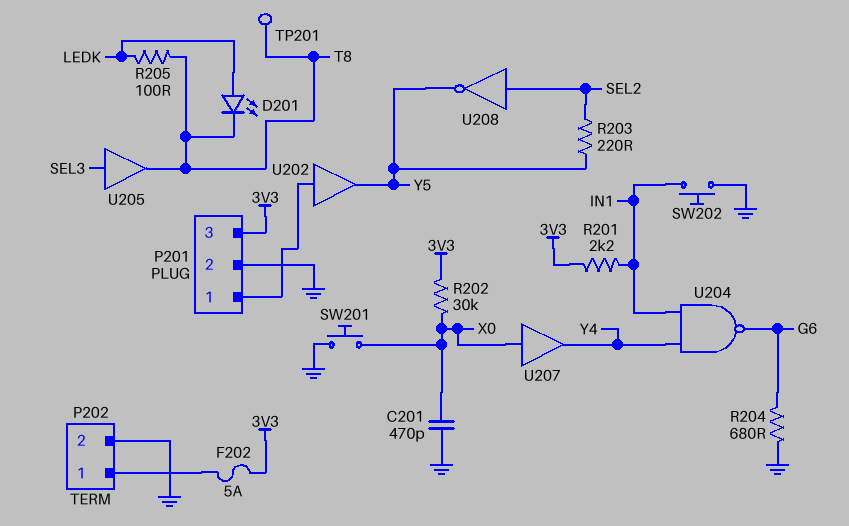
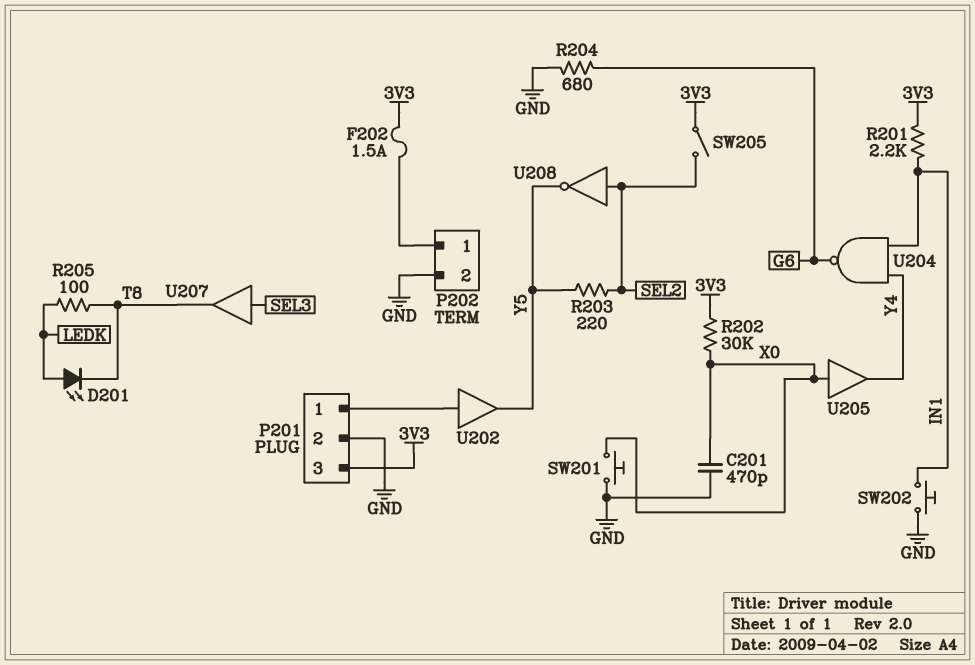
F202: 5A (3V3, P202/1) -> 1.5A (3V3, P202/1)
SW205: none -> switch (3V3, SEL2)
TP201: test point (T8) -> none
U205: buffer (in SEL3, out T8) -> buffer (in X0, out Y4)
U207: buffer (in X0, out Y4) -> buffer (in SEL3, out T8)

